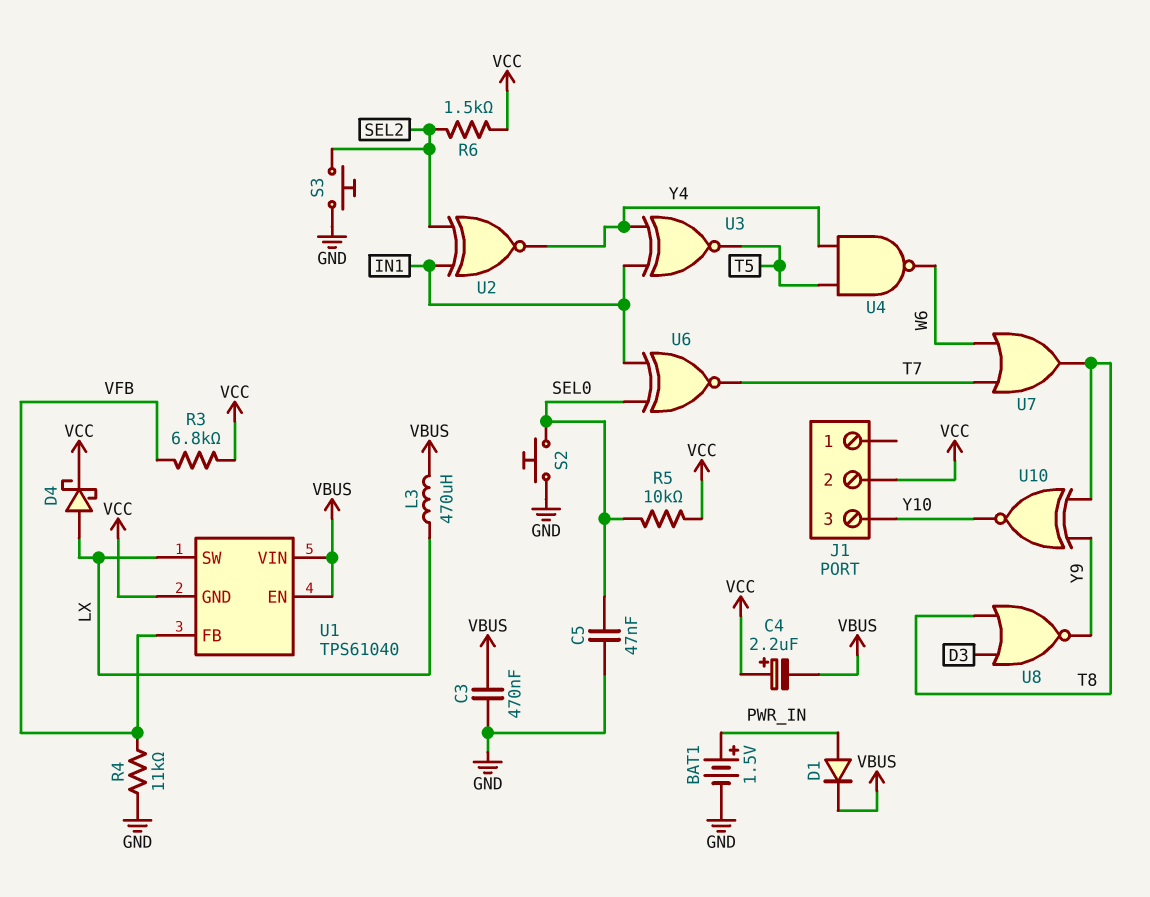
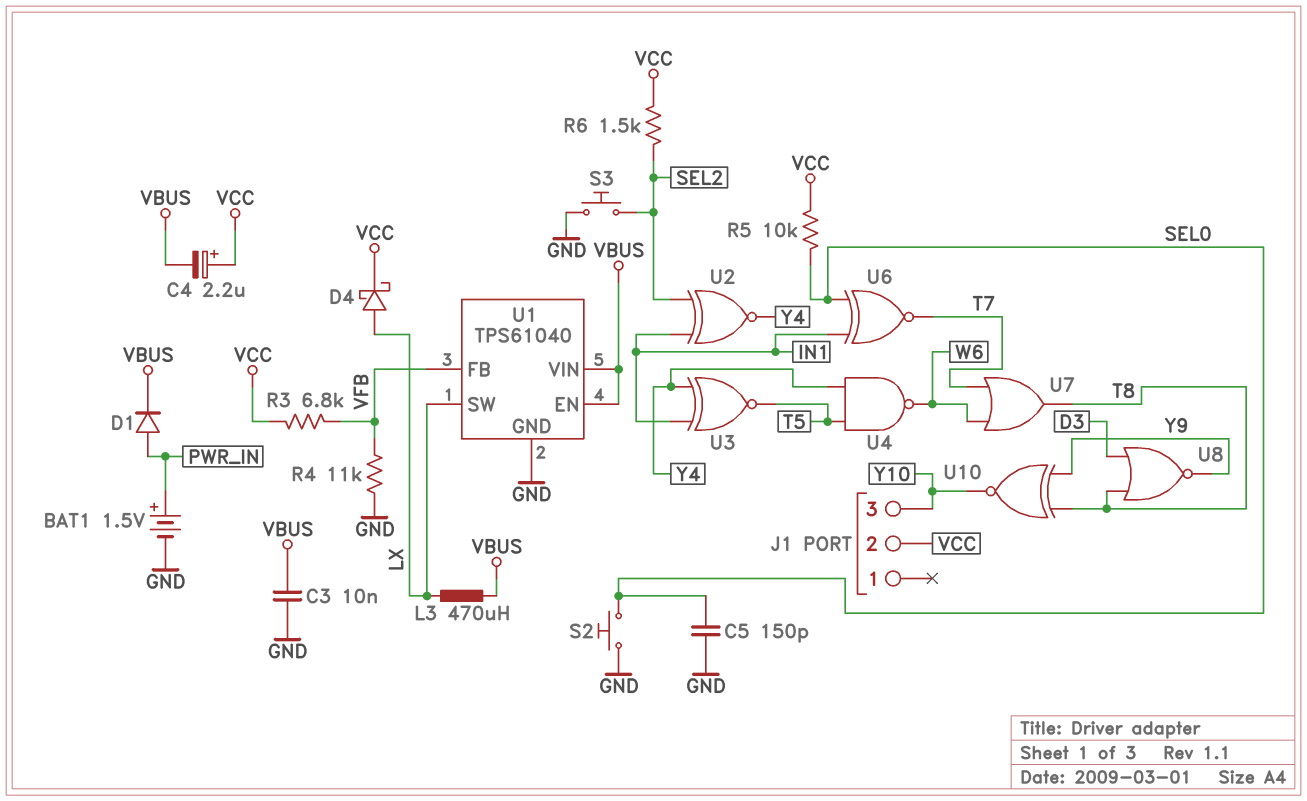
C3: 470nF (GND, VBUS) -> 10nF (GND, VBUS)
C5: 47nF (GND, SEL0) -> 150pF (GND, SEL0)
U1 pin GND: VCC -> GND

